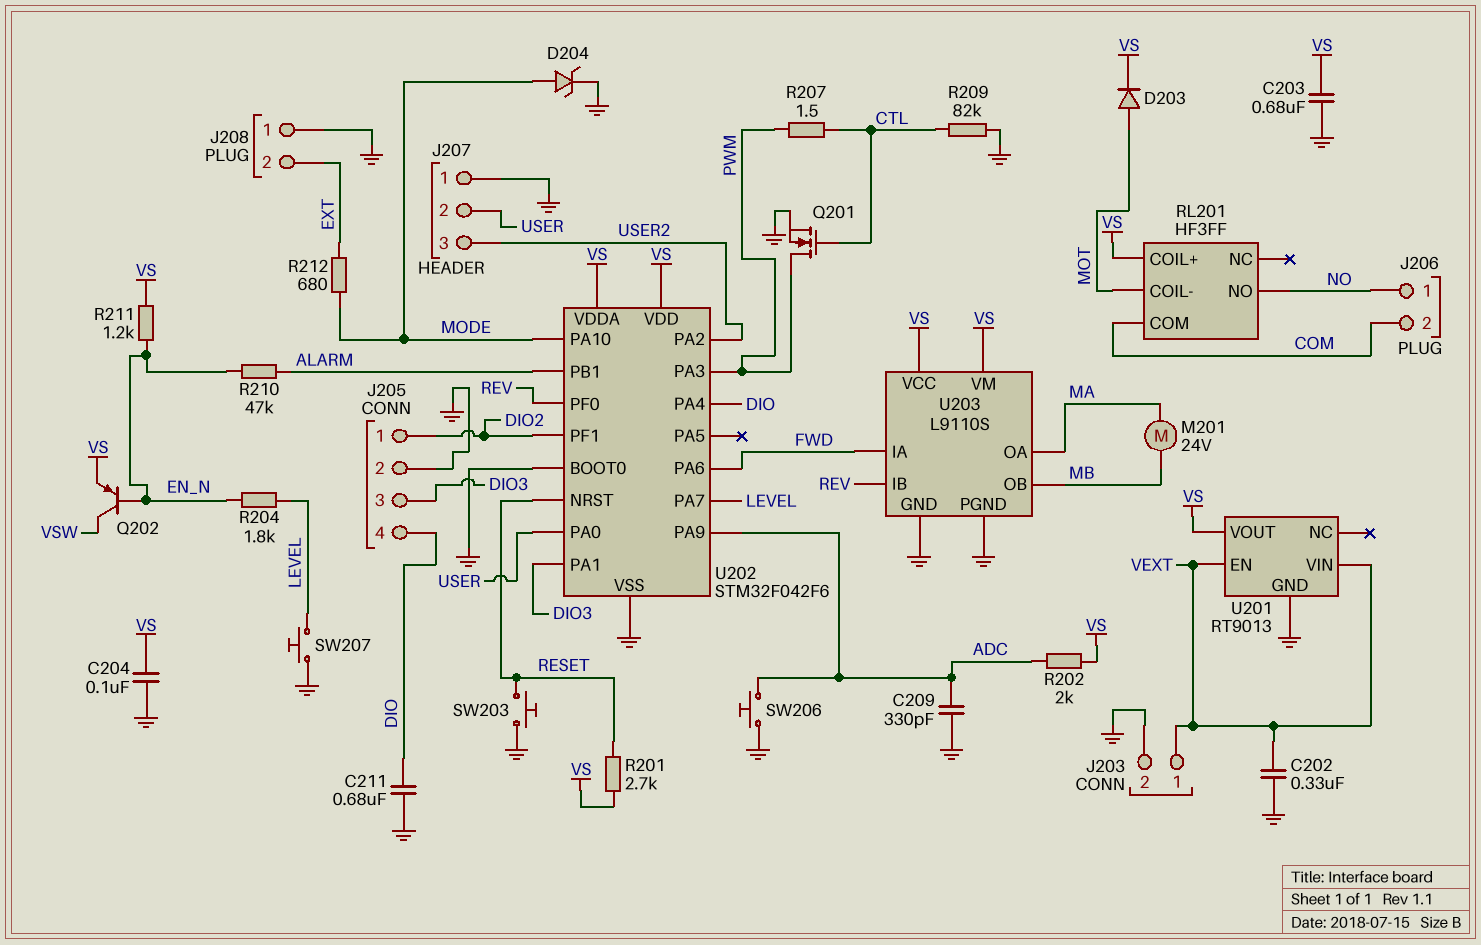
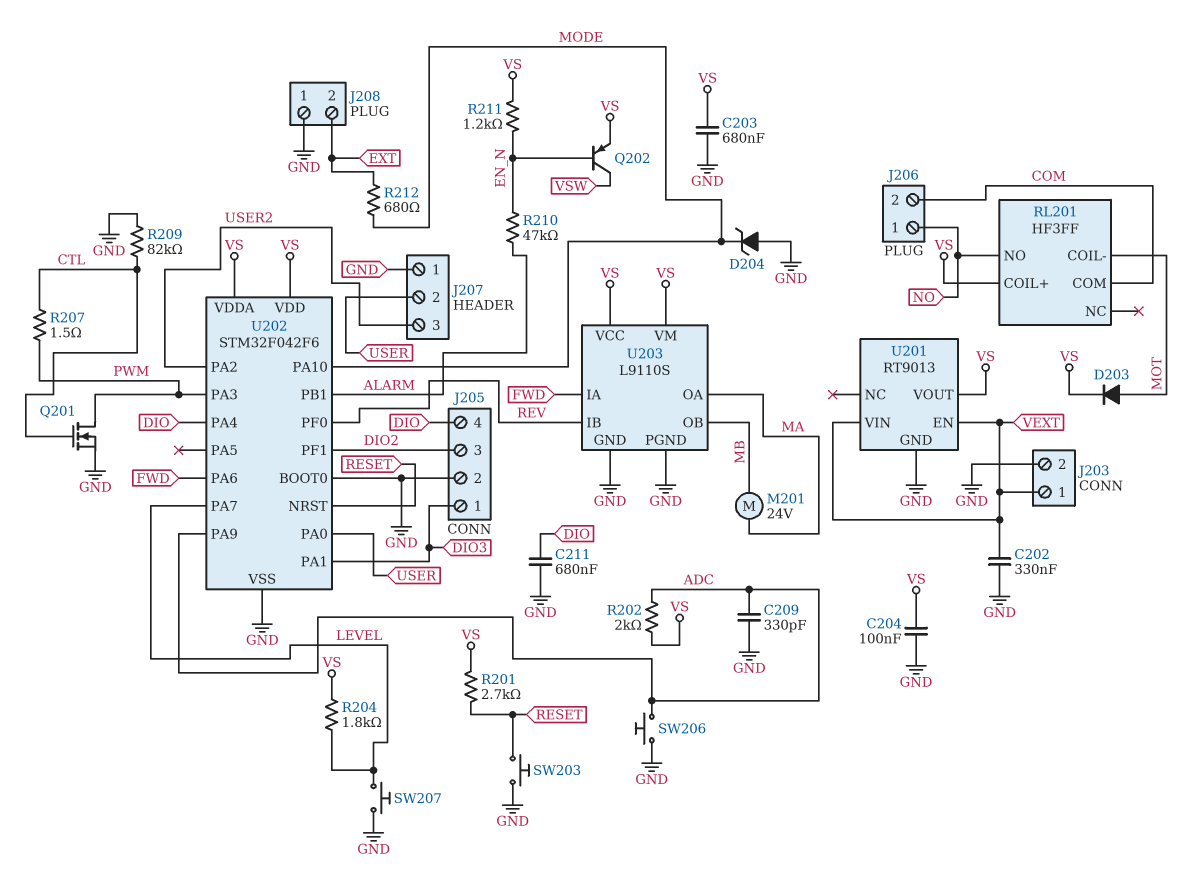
D204: zener (A MODE, K GND) -> zener (A GND, K MODE)
J205 pin 1: DIO2 -> DIO3
J205 pin 3: DIO3 -> DIO2
R204: 1.8k (EN_N, LEVEL) -> 1.8k (LEVEL, VS)

